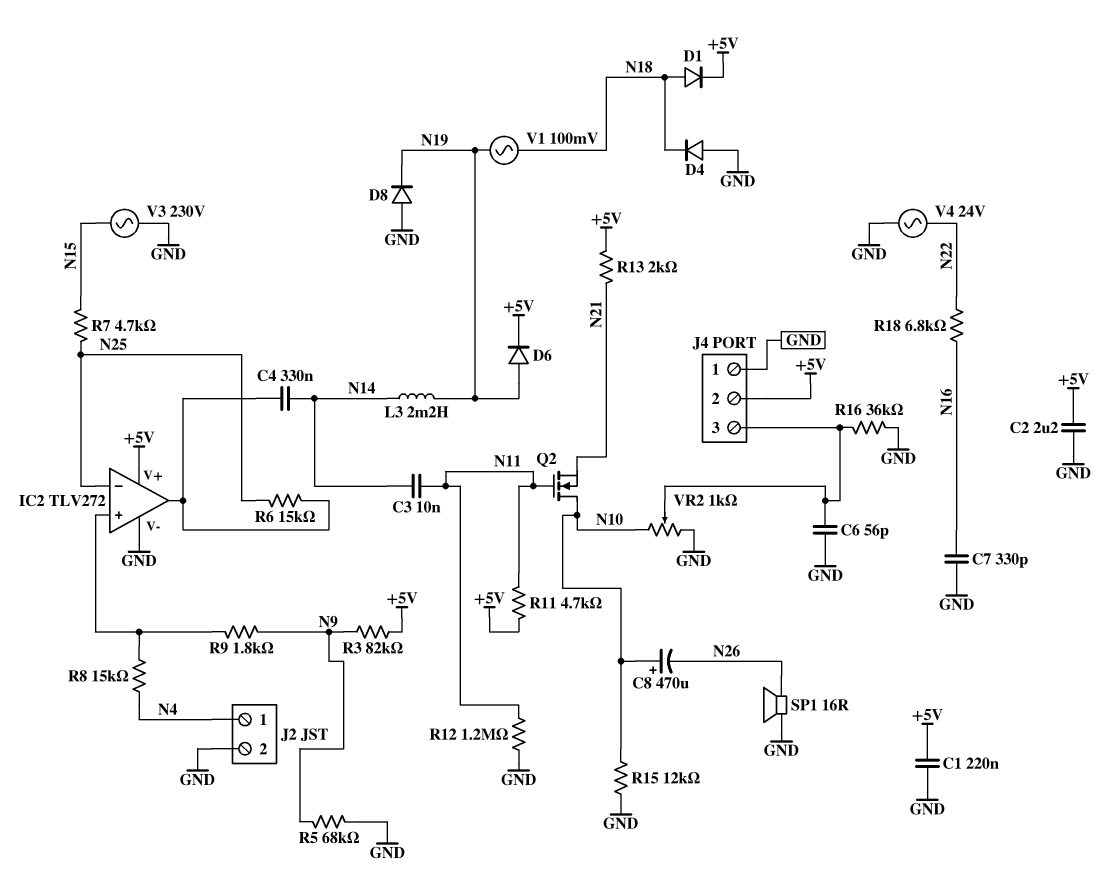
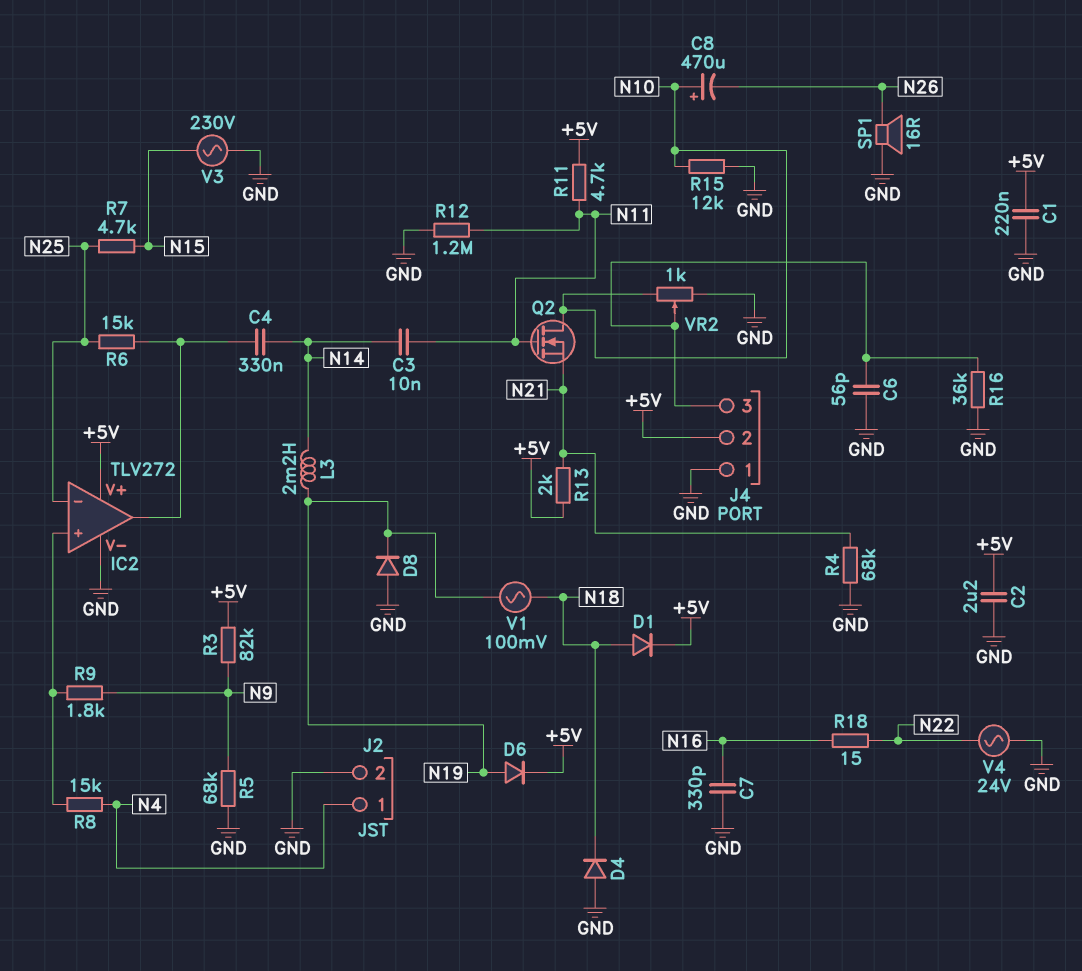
R4: none -> 68k (GND, N21)
R18: 6.8k (N16, N22) -> 15 (N16, N22)

